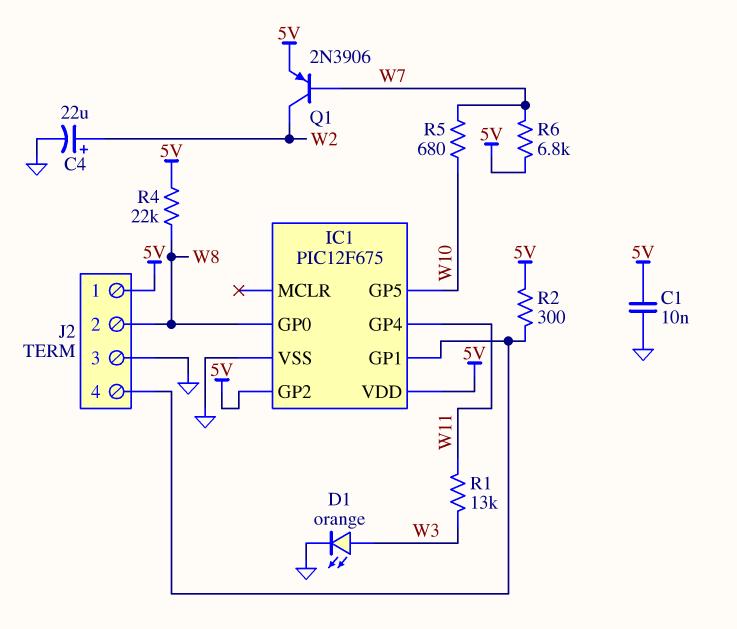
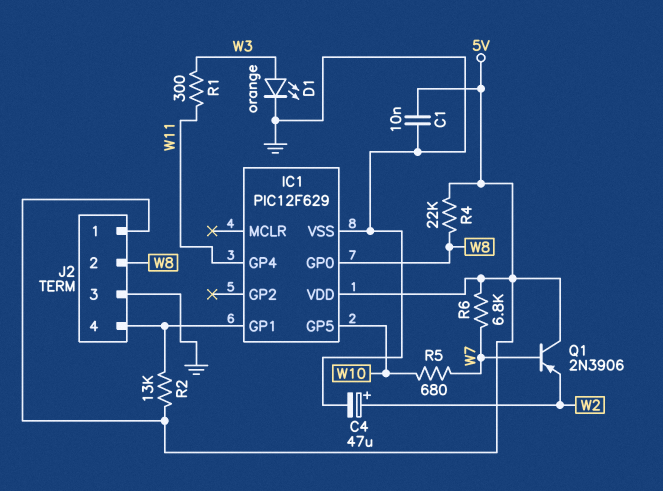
C4: 22uF (plus W2, minus GND) -> 47uF (plus W2, minus GND)
IC1: PIC12F675 -> PIC12F629
IC1 pin GP2: 5V -> none
Q1: PNP 2N3906 (B W7, C W2, E 5V) -> PNP 2N3906 (B W7, C 5V, E W2)
R1: 13k (W3, W11) -> 300 (W3, W11)
R2: 300 (5V, IC1/GP1) -> 13k (5V, IC1/GP1)

